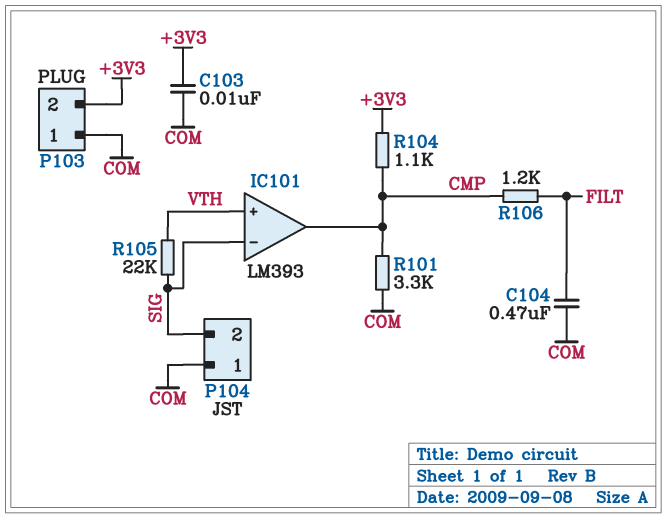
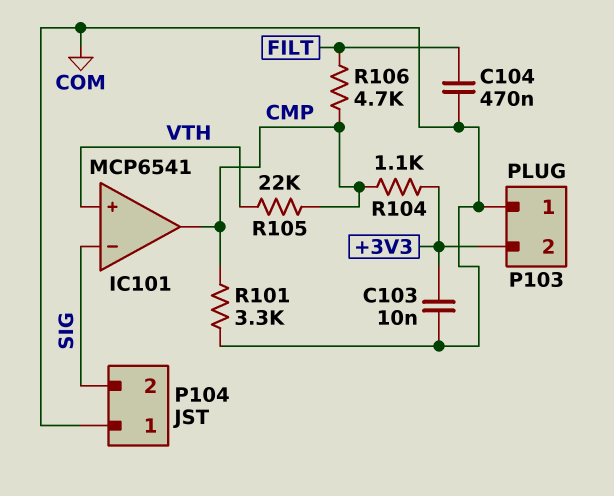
IC101: LM393 -> MCP6541
R105: 22k (SIG, VTH) -> 22k (CMP, VTH)
R106: 1.2k (CMP, FILT) -> 4.7k (CMP, FILT)

